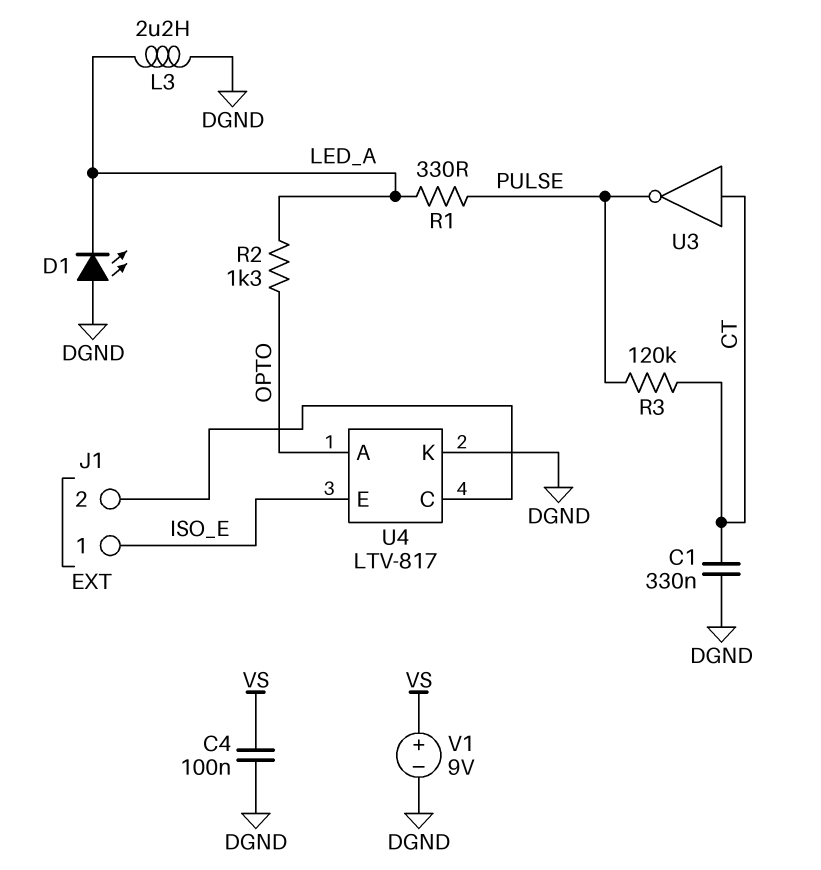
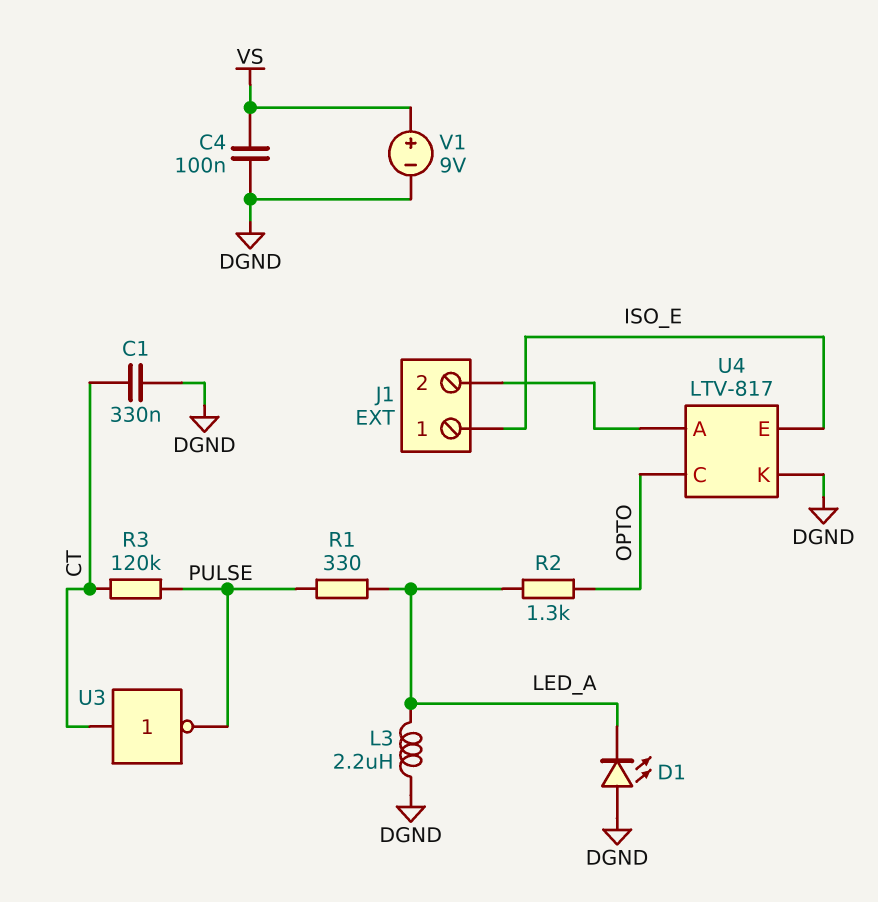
U4 pin A: OPTO -> J1/2
U4 pin C: J1/2 -> OPTO

